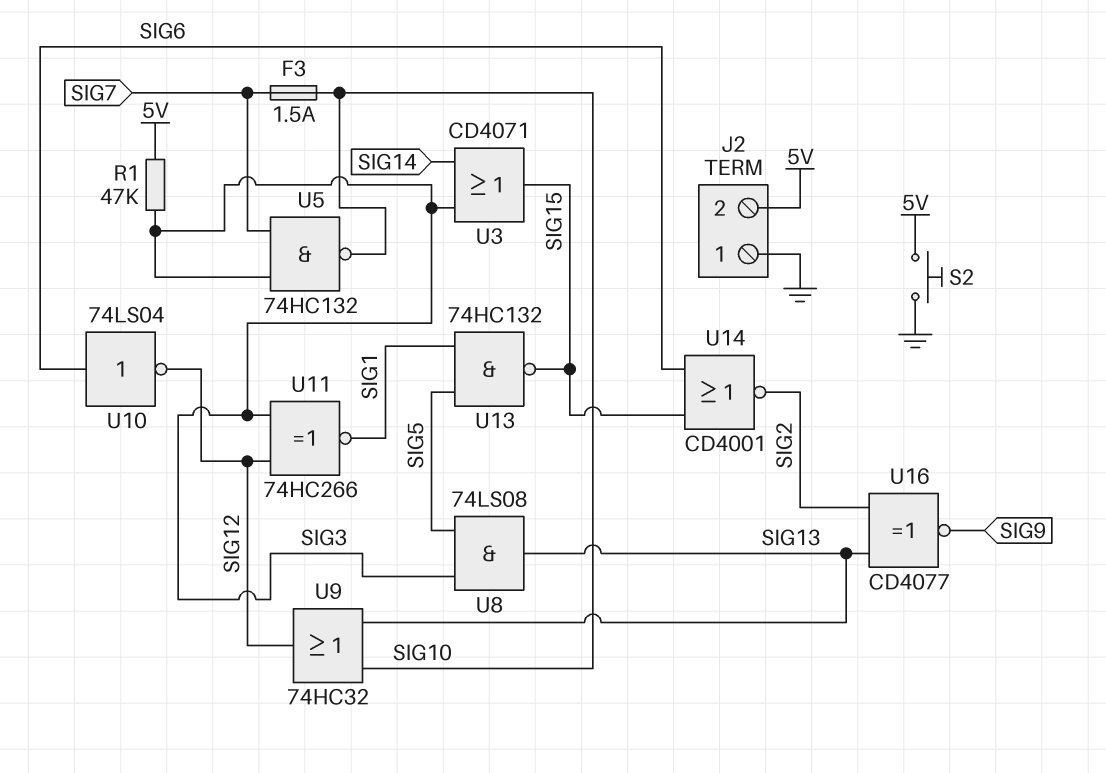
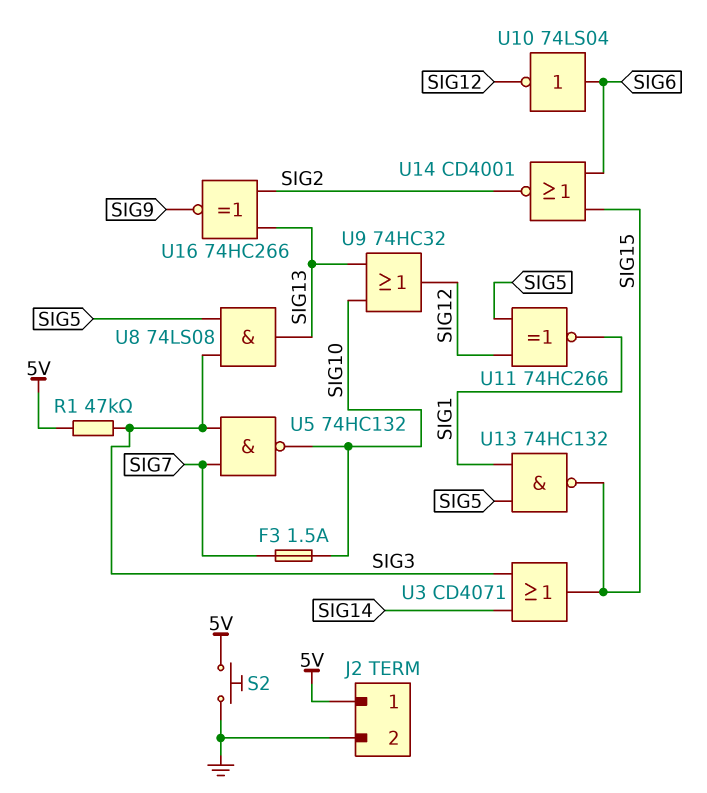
J2 pin 1: GND -> 5V
J2 pin 2: 5V -> GND
U11: XNOR 74HC266 (in SIG3, in SIG12, out SIG1) -> XNOR 74HC266 (in SIG5, in SIG12, out SIG1)
U16: XNOR CD4077 (in SIG2, in SIG13, out SIG9) -> XNOR 74HC266 (in SIG2, in SIG13, out SIG9)

